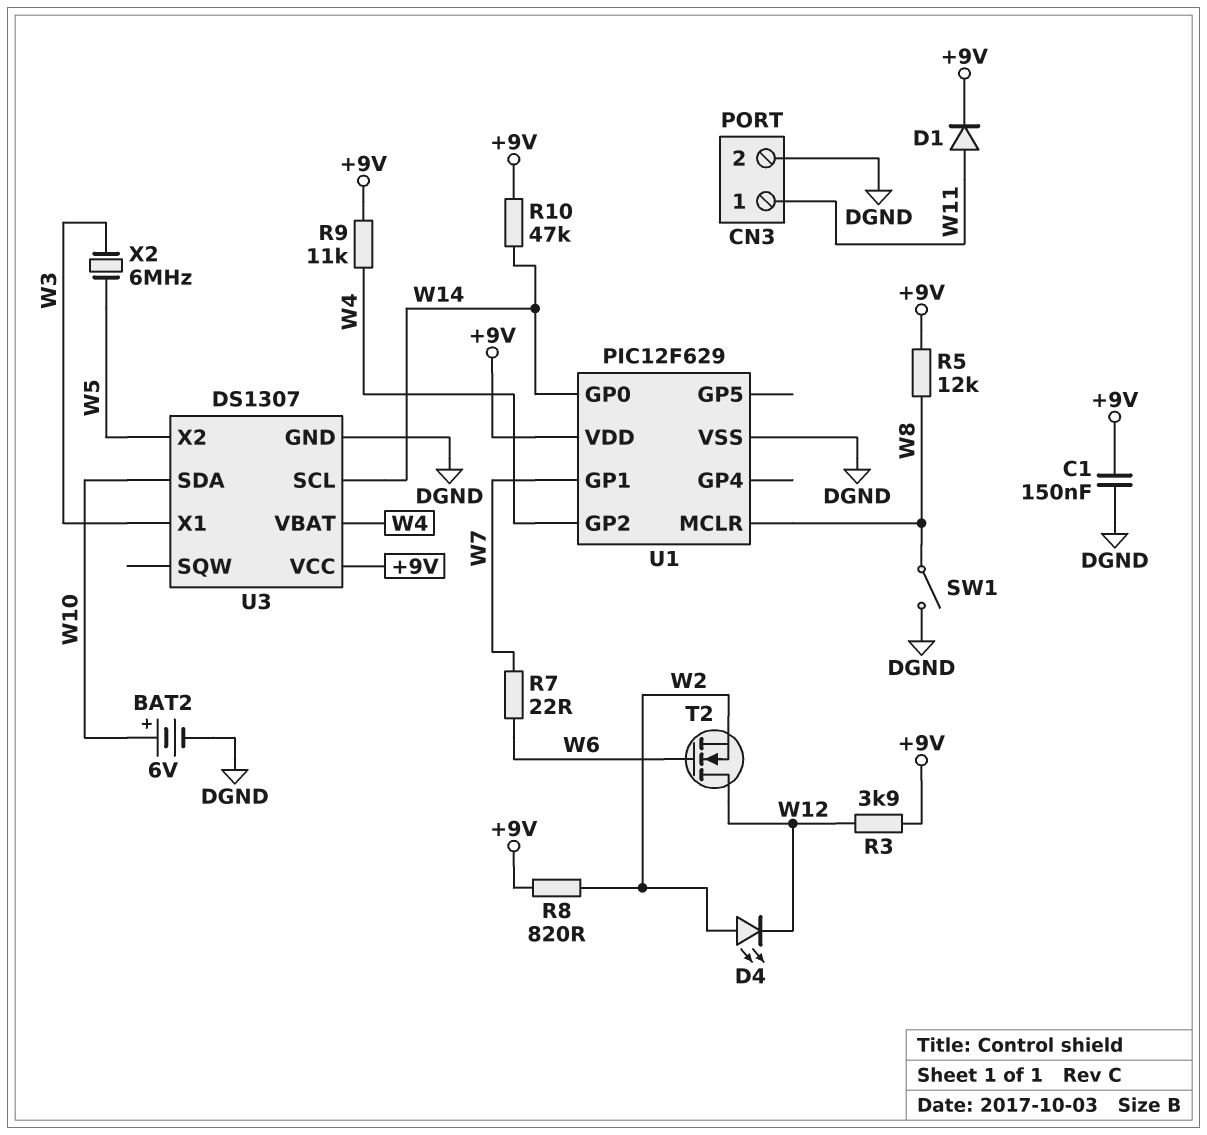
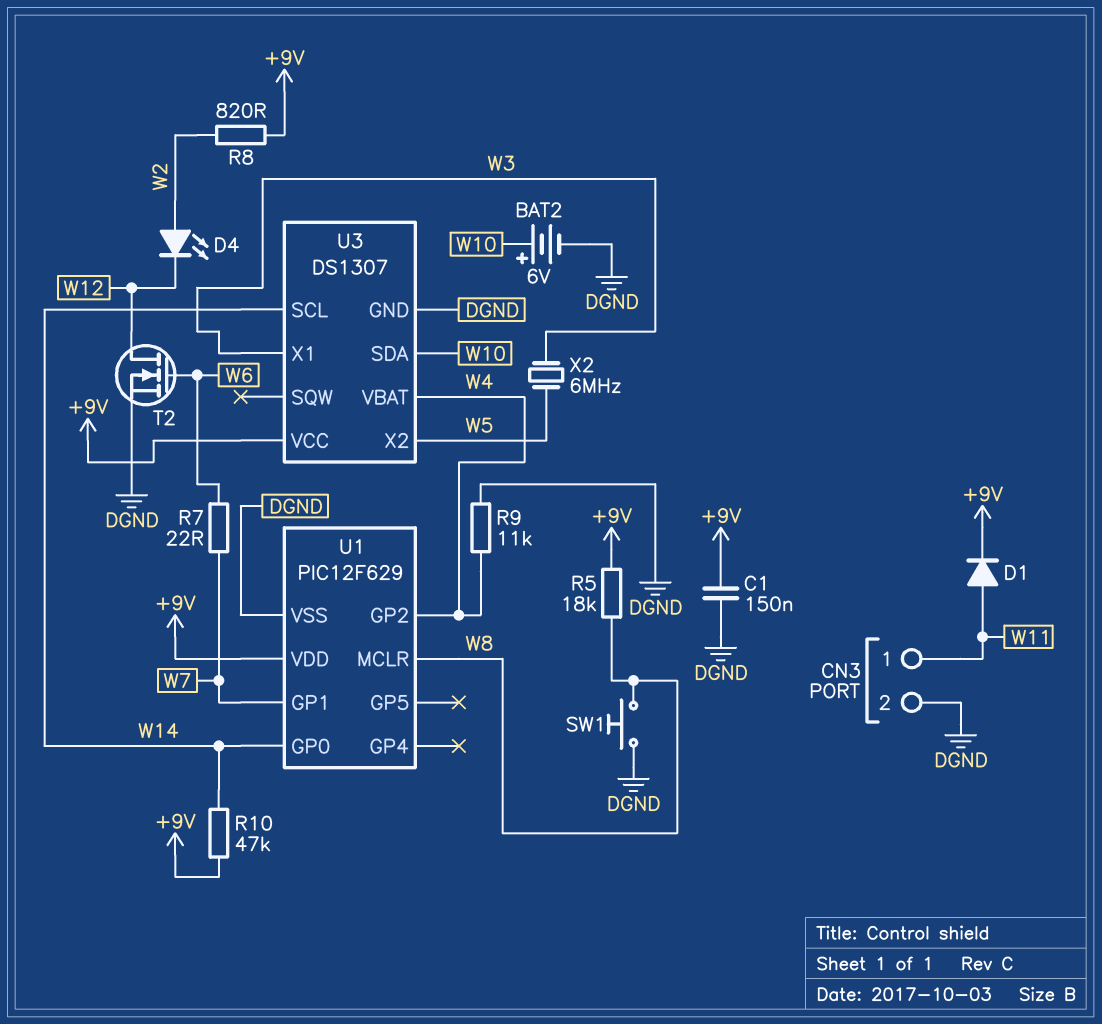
R3: 3.9k (+9V, W12) -> none
R5: 12k (+9V, W8) -> 18k (+9V, W8)
R9: 11k (+9V, W4) -> 11k (DGND, W4)
SW1: switch (DGND, W8) -> button (DGND, W8)
T2: NMOS (G W6, D W12, S W2) -> NMOS (G W6, D W12, S DGND)

